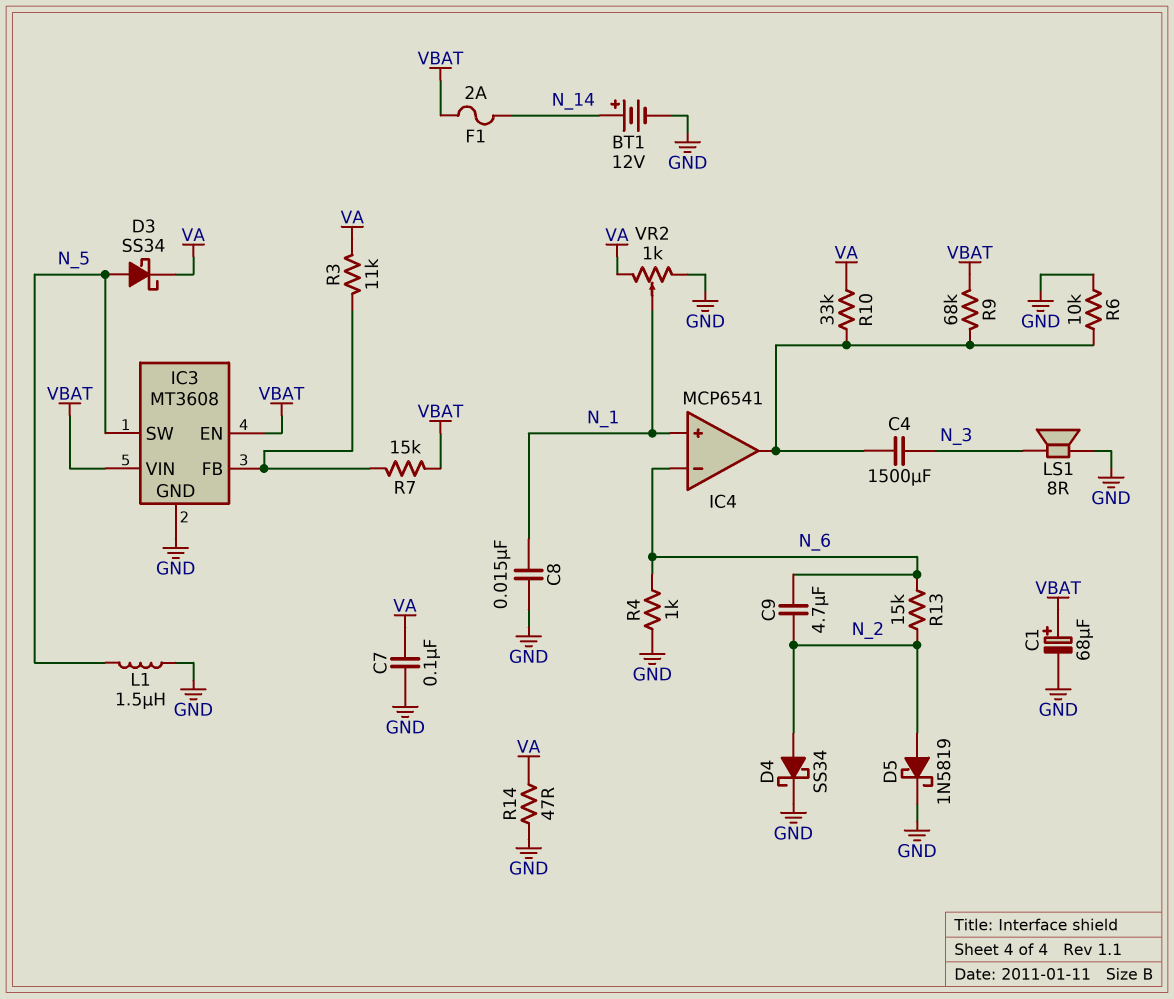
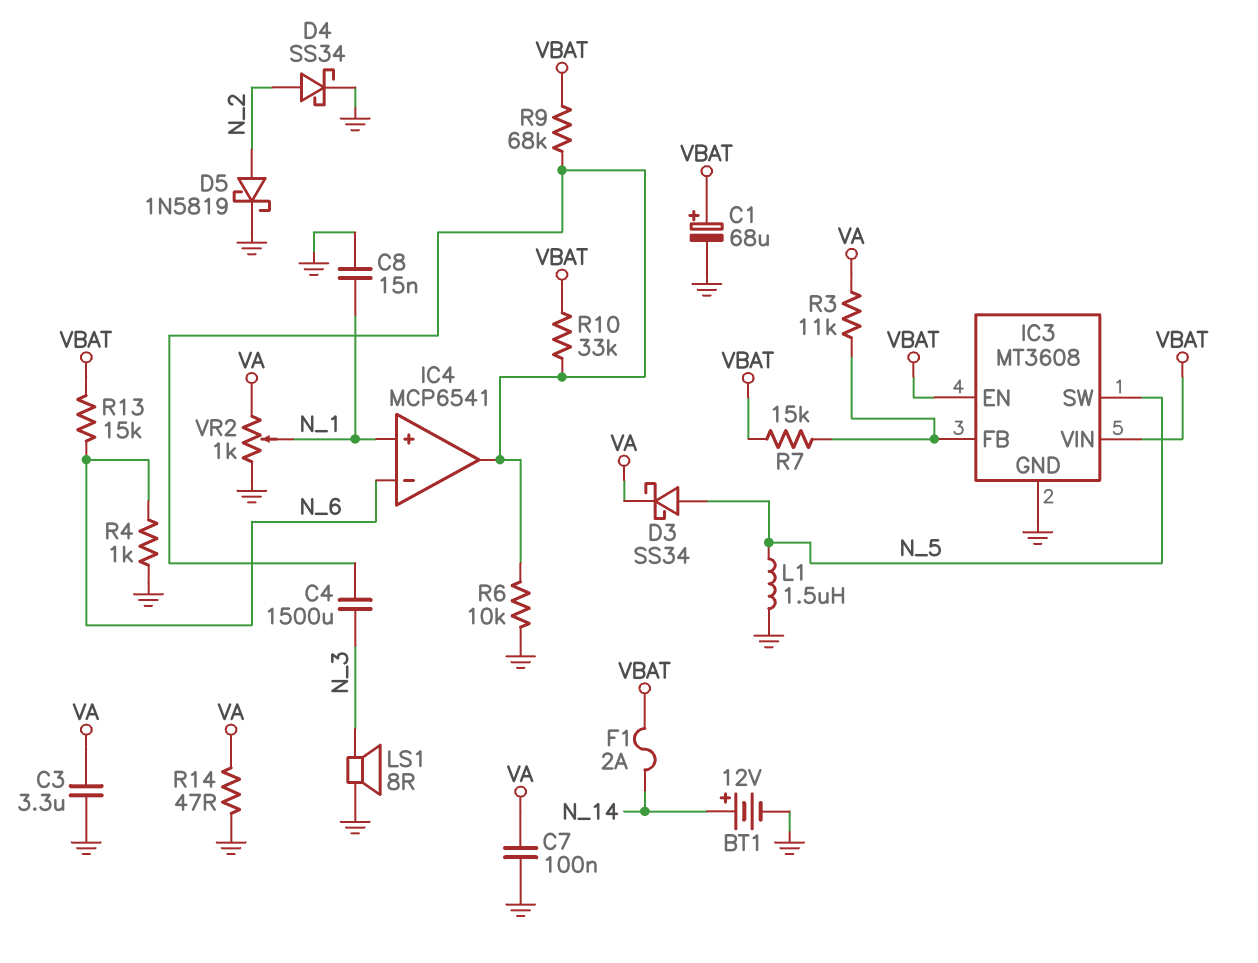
C3: none -> 3.3uF (GND, VA)
C9: 4.7uF (N_2, N_6) -> none
R10: 33k (IC4/out, VA) -> 33k (IC4/out, VBAT)
R13: 15k (N_2, N_6) -> 15k (N_6, VBAT)

